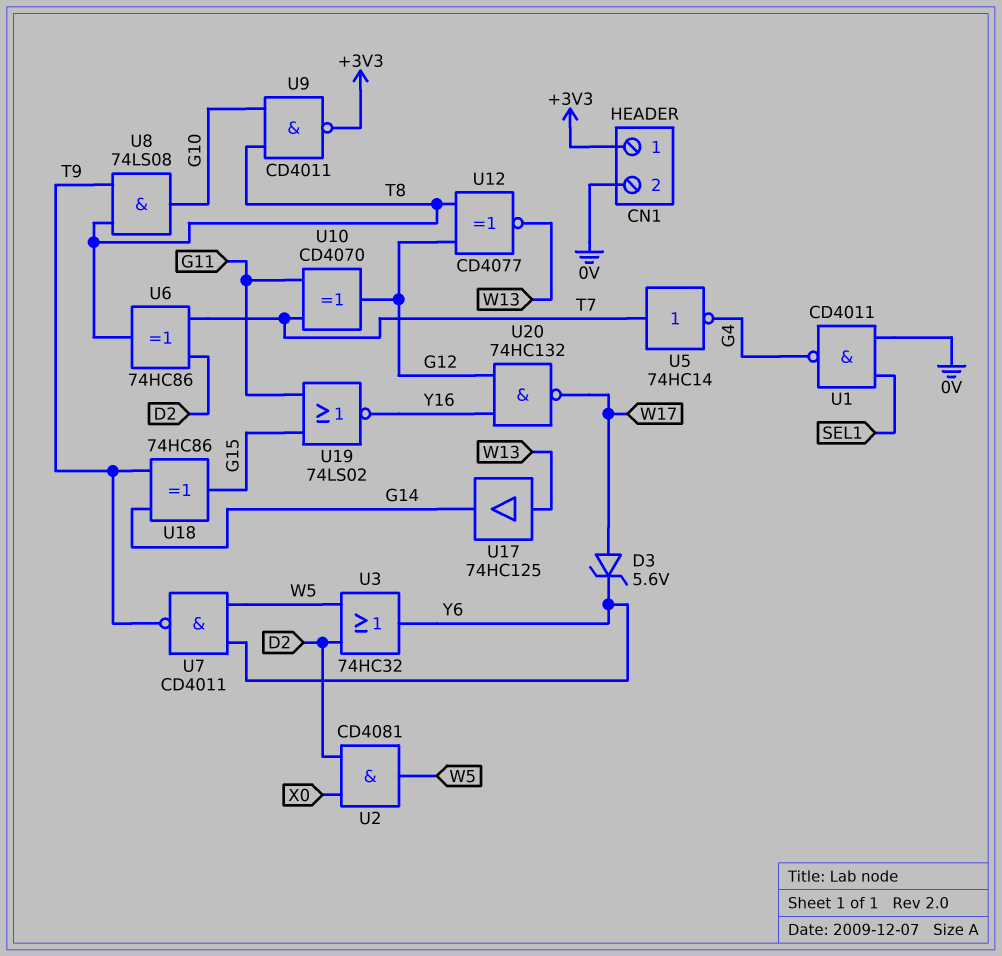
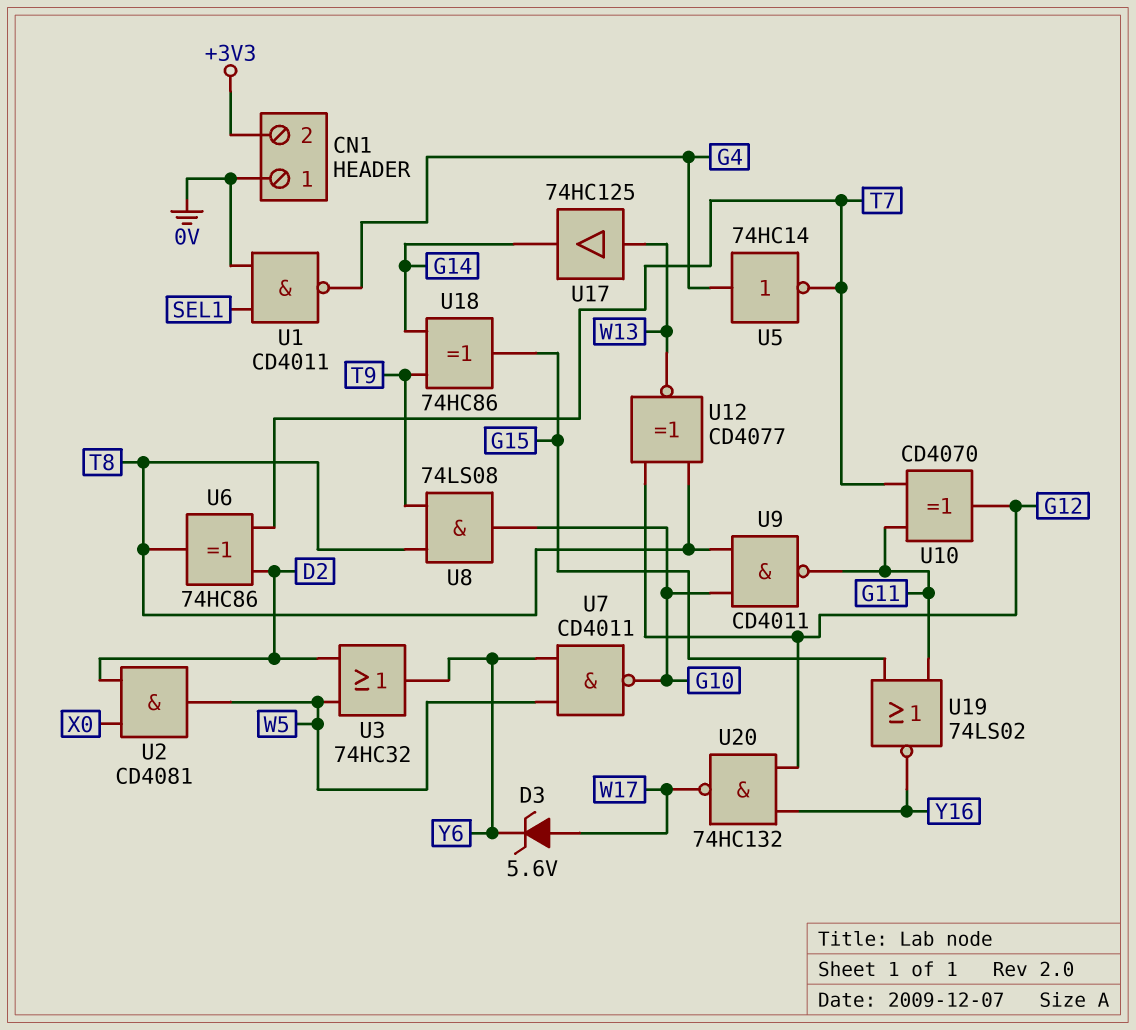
CN1 pin 1: +3V3 -> 0V
CN1 pin 2: 0V -> +3V3
U5: NOT 74HC14 (in T7, out G4) -> NOT 74HC14 (in G4, out T7)
U7: NAND CD4011 (in W5, in Y6, out T9) -> NAND CD4011 (in W5, in Y6, out G10)
U9: NAND CD4011 (in G10, in T8, out +3V3) -> NAND CD4011 (in G10, in T8, out G11)

